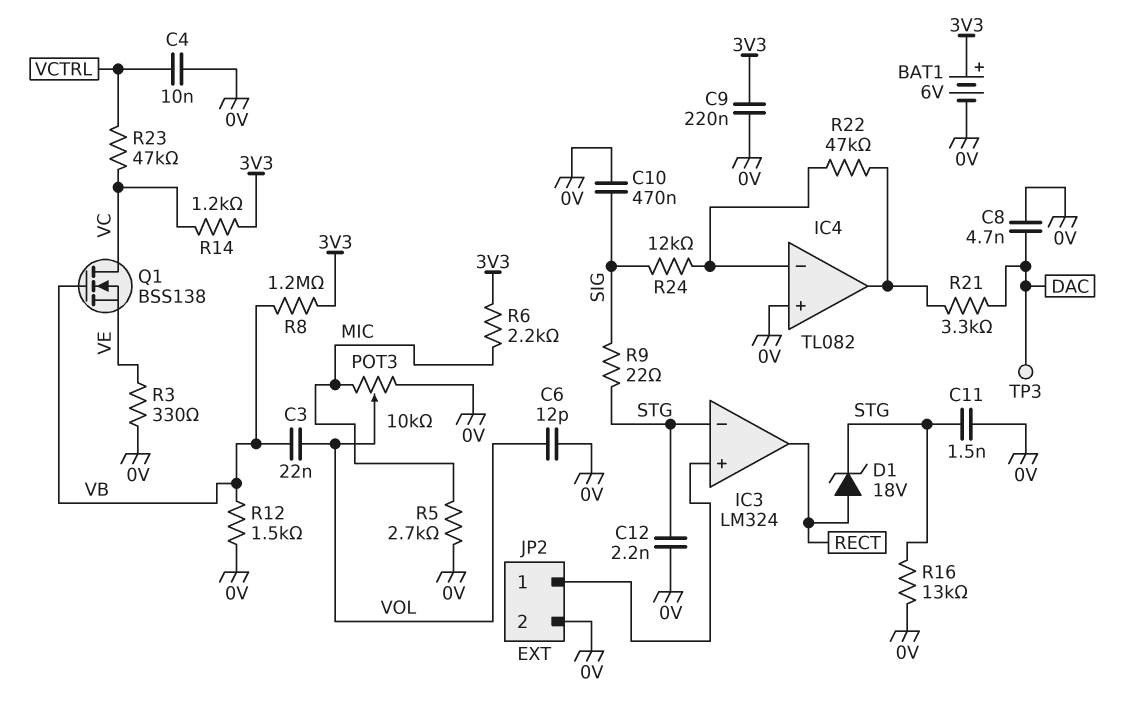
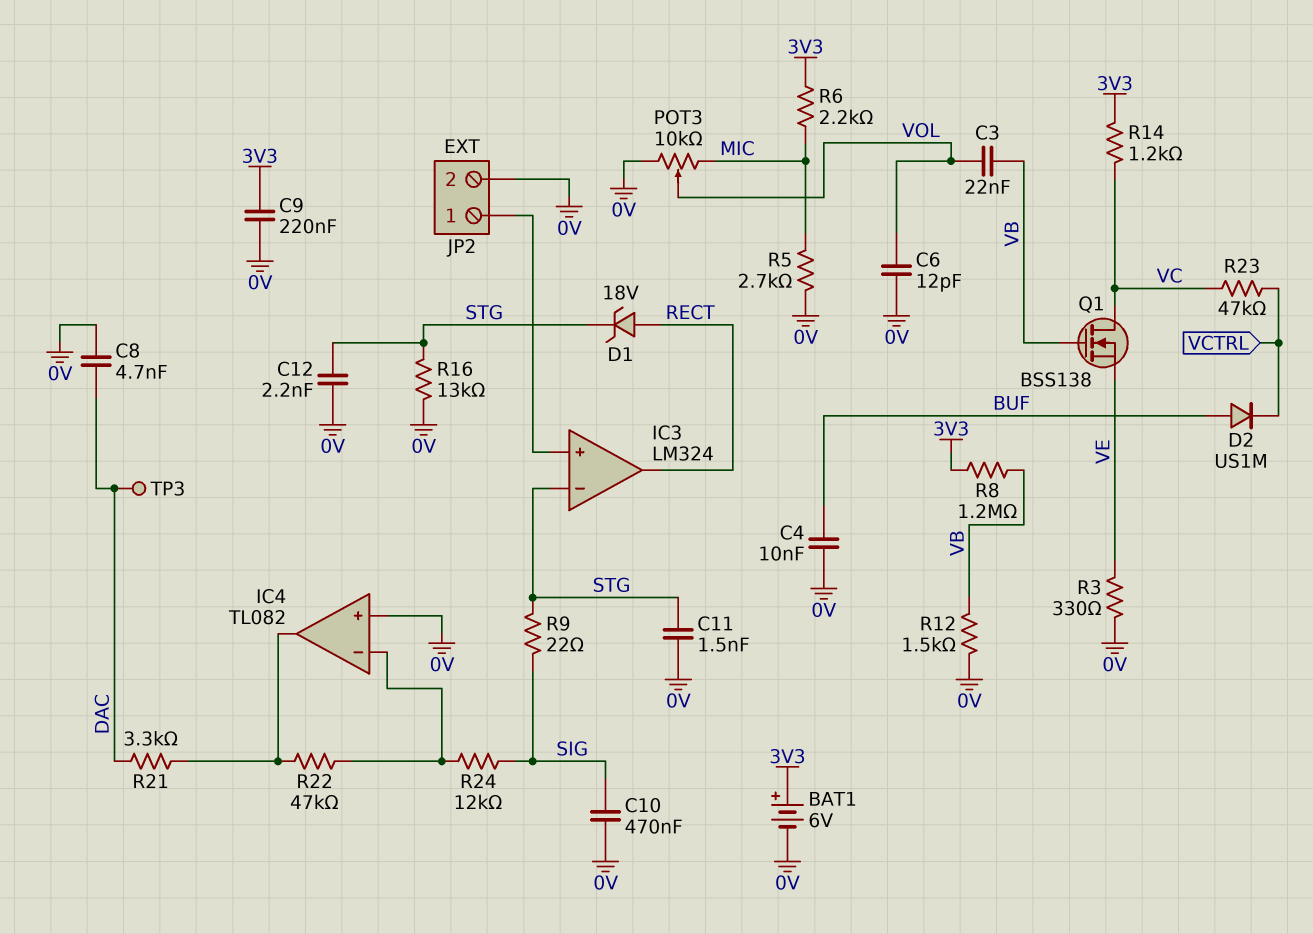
C4: 10nF (0V, VCTRL) -> 10nF (0V, BUF)
D2: none -> diode US1M (A BUF, K VCTRL)

